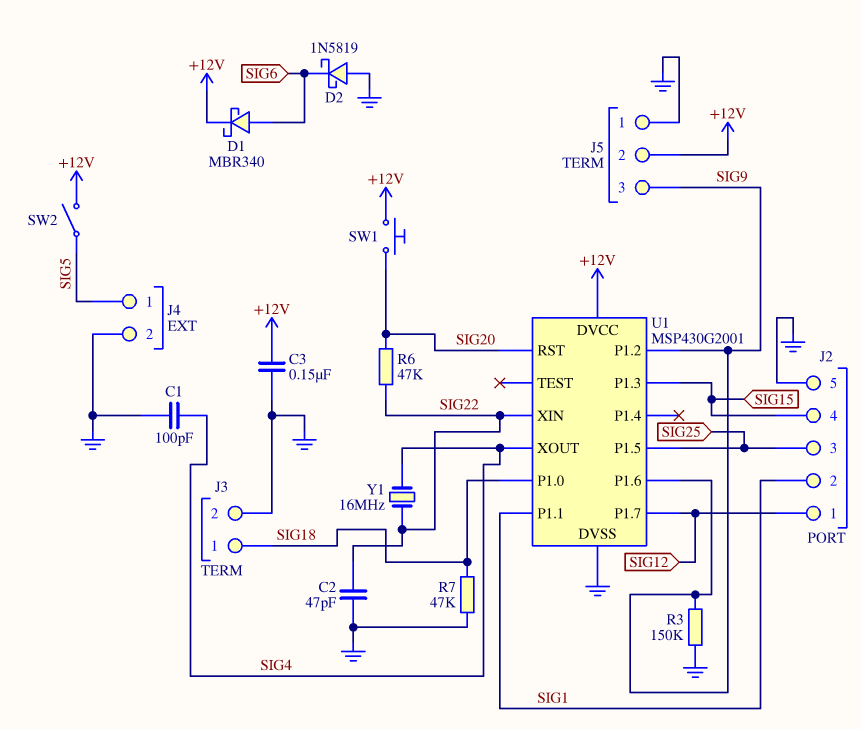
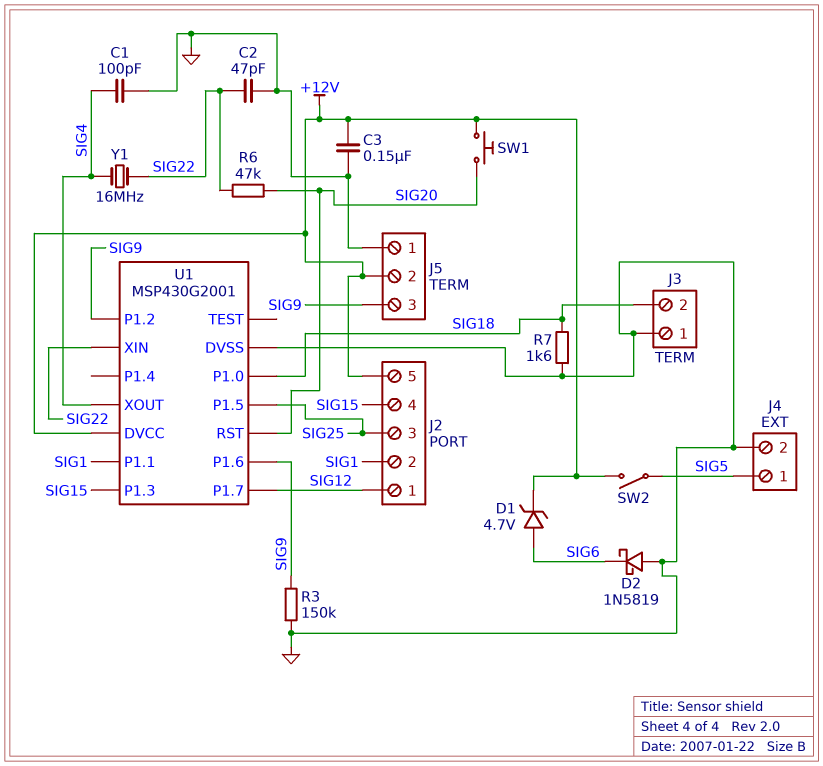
D1: schottky MBR340 (A SIG6, K +12V) -> zener 4.7V (A SIG6, K +12V)
J2 pin 5: GND -> +12V
J3 pin 1: SIG18 -> GND
J3 pin 2: GND -> SIG18
R7: 47k (GND, SIG18) -> 1.6k (GND, SIG18)

